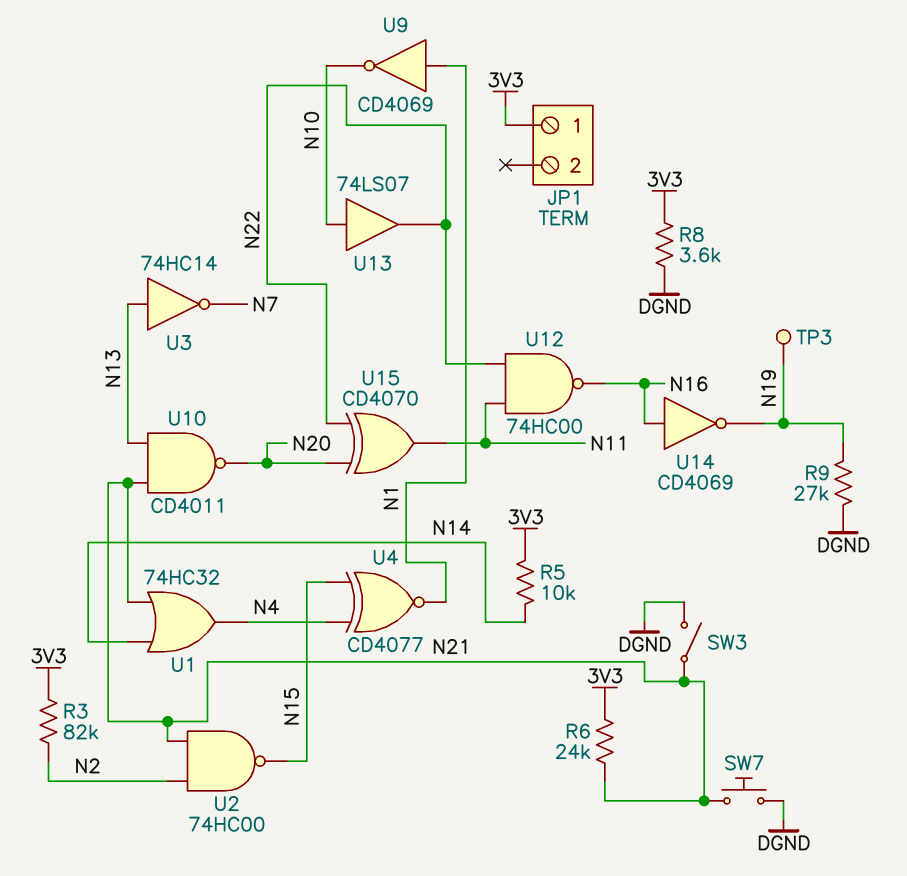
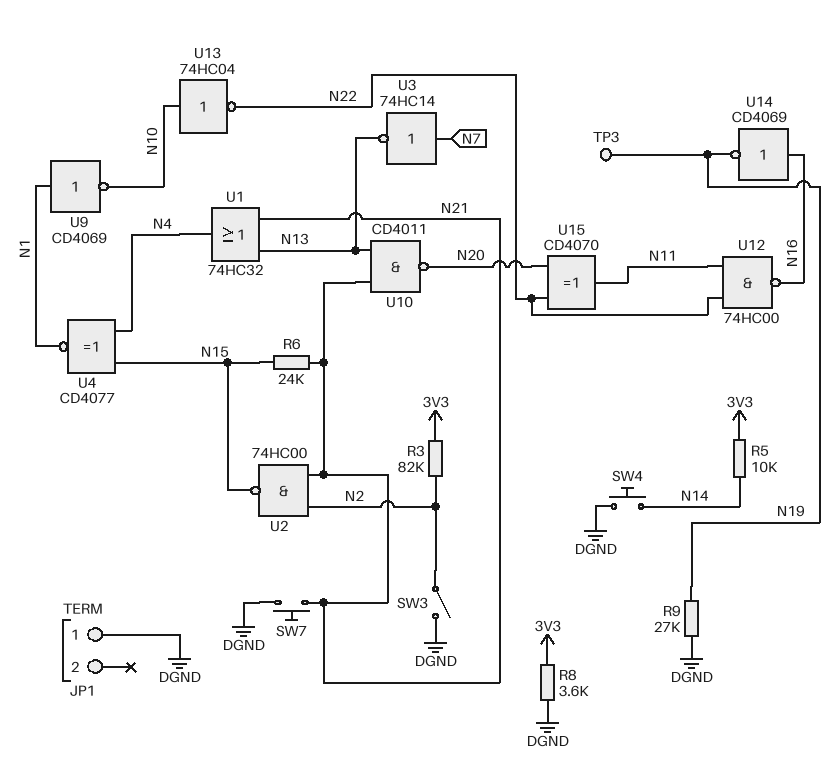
JP1 pin 1: 3V3 -> DGND
R6: 24k (3V3, N21) -> 24k (N15, N21)
SW3: switch (DGND, N21) -> switch (DGND, N2)
SW4: none -> button (DGND, N14)
U1: OR 74HC32 (in N14, in N21, out N4) -> OR 74HC32 (in N13, in N21, out N4)
U3: NOT 74HC14 (in N13, out N7) -> NOT 74HC14 (in N7, out N13)
U13: buffer 74LS07 (in N10, out N22) -> NOT 74HC04 (in N10, out N22)

